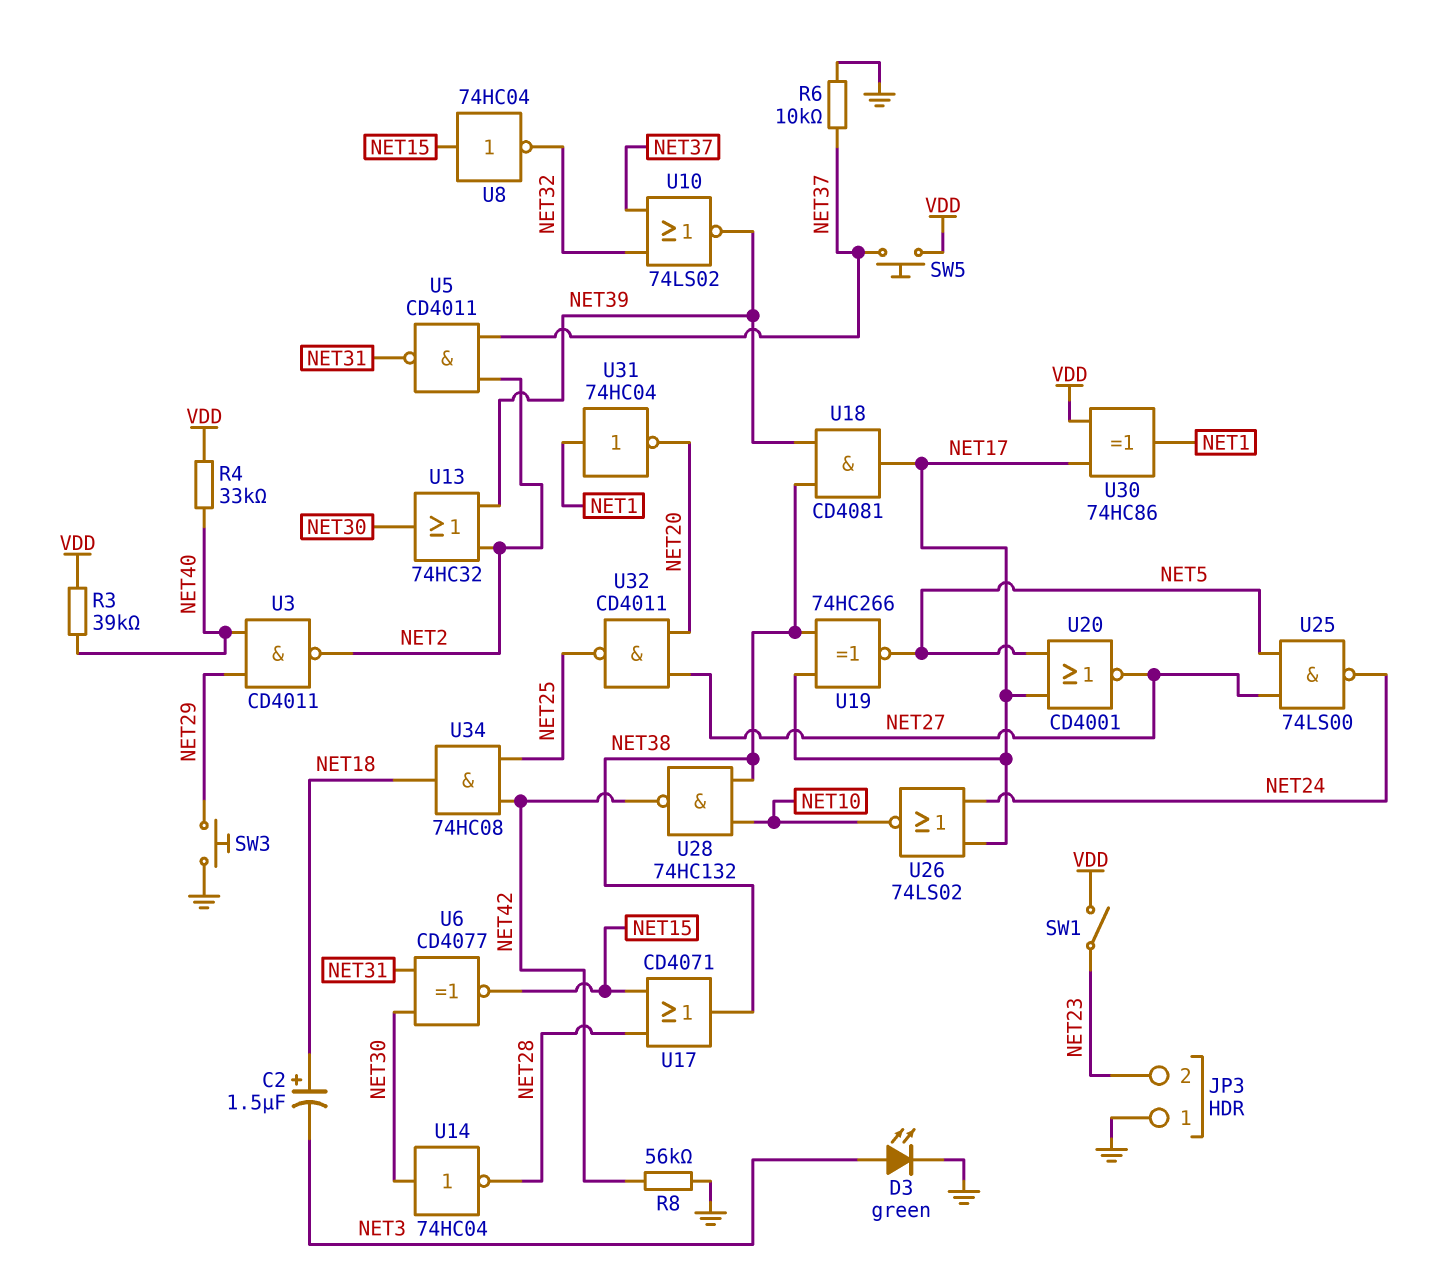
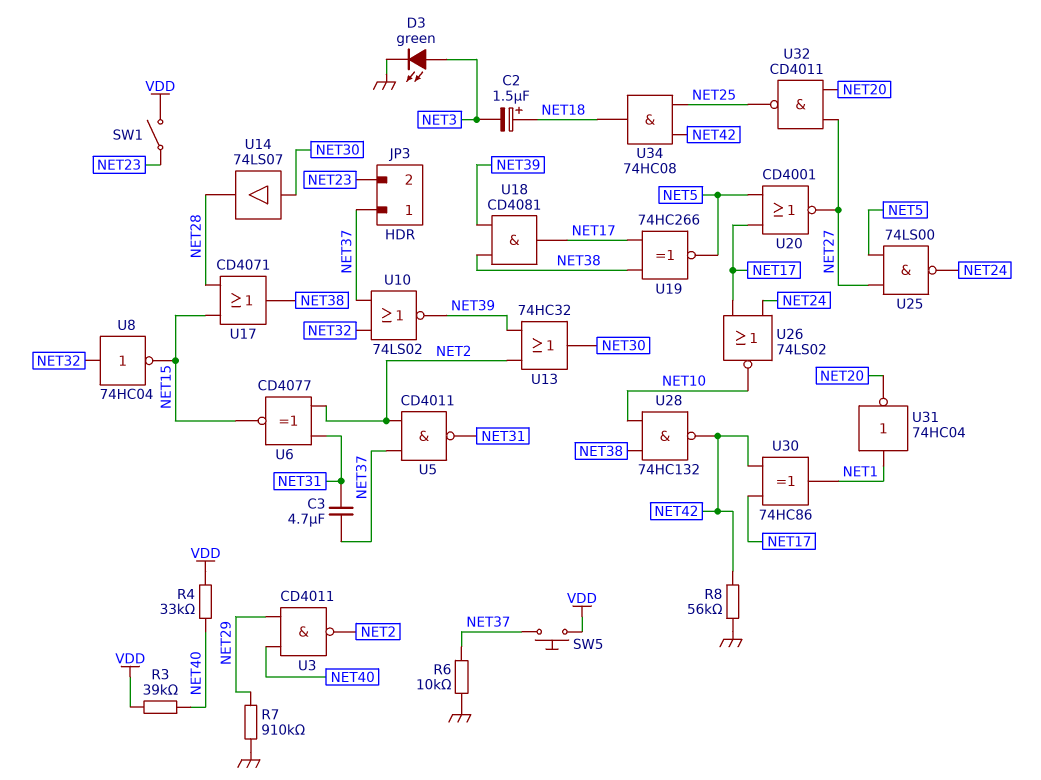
C3: none -> 4.7uF (NET31, NET37)
JP3 pin 1: GND -> NET37
R7: none -> 910k (GND, NET29)
SW3: button (GND, NET29) -> none
U6: XNOR CD4077 (in NET30, in NET31, out NET15) -> XNOR CD4077 (in NET2, in NET31, out NET15)
U8: NOT 74HC04 (in NET15, out NET32) -> NOT 74HC04 (in NET32, out NET15)
U14: NOT 74HC04 (in NET30, out NET28) -> buffer 74LS07 (in NET30, out NET28)
U30: XOR 74HC86 (in NET17, in VDD, out NET1) -> XOR 74HC86 (in NET17, in NET42, out NET1)

